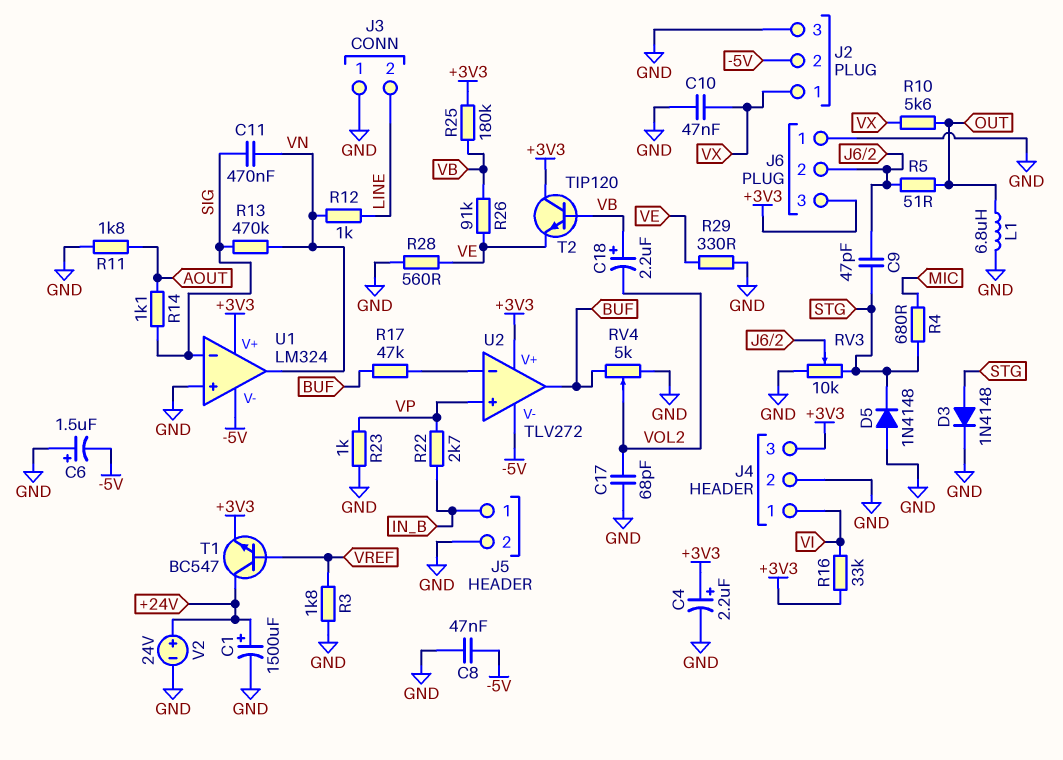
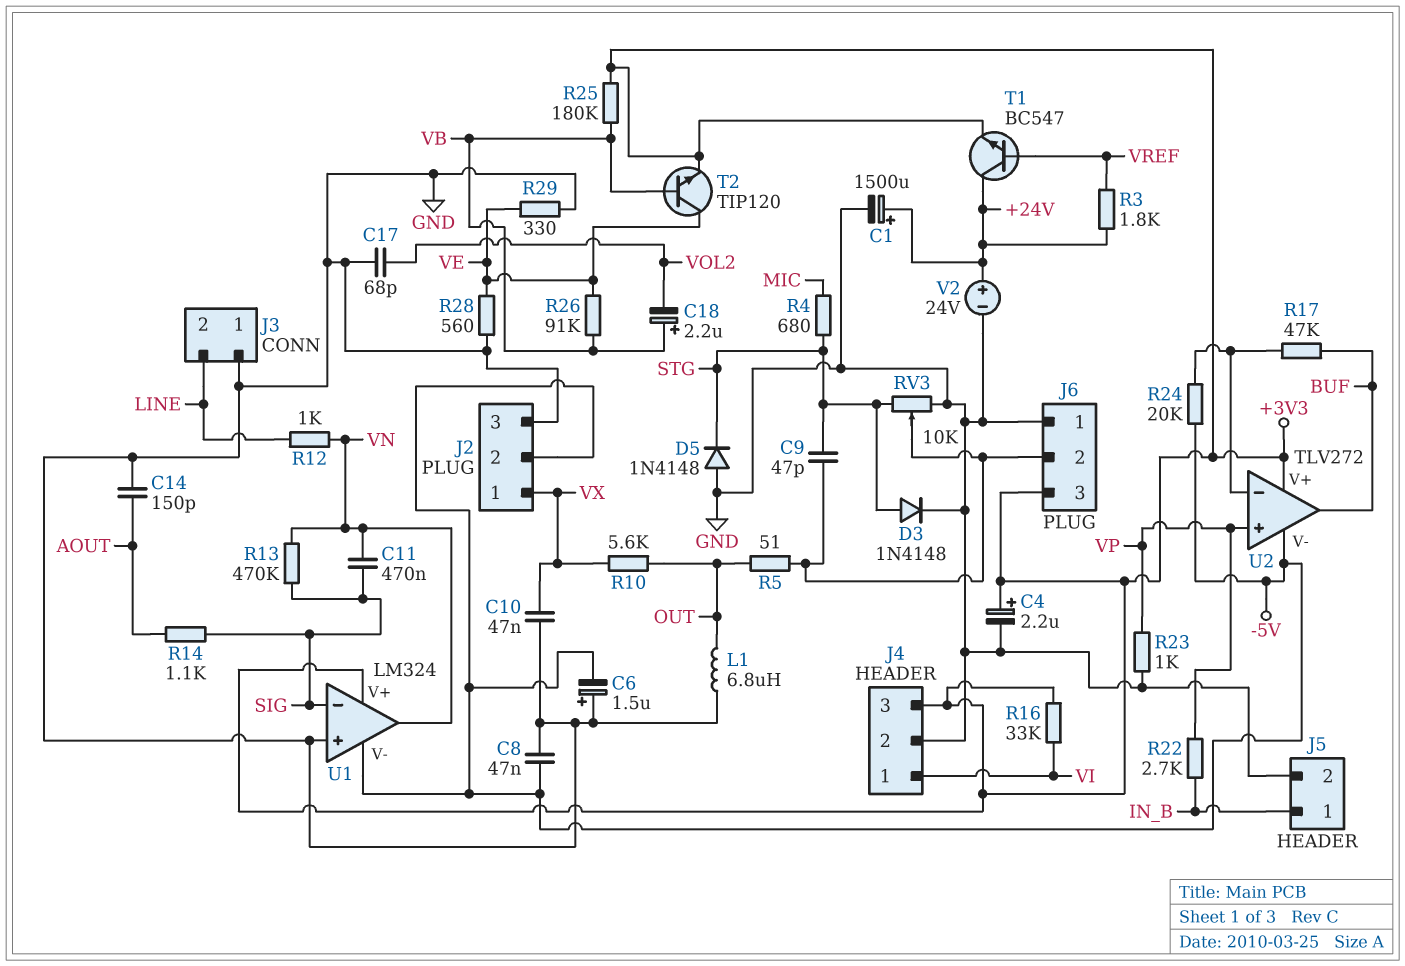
C14: none -> 150pF (AOUT, GND)
R3: 1.8k (GND, VREF) -> 1.8k (+24V, VREF)
R11: 1.8k (AOUT, GND) -> none
R24: none -> 20k (-5V, U2/in-)
RV4: 5k (BUF, GND, wiper VOL2) -> none
T2: NPN TIP120 (B VB, C +3V3, E VE) -> NPN TIP120 (B VB, C VE, E +3V3)

